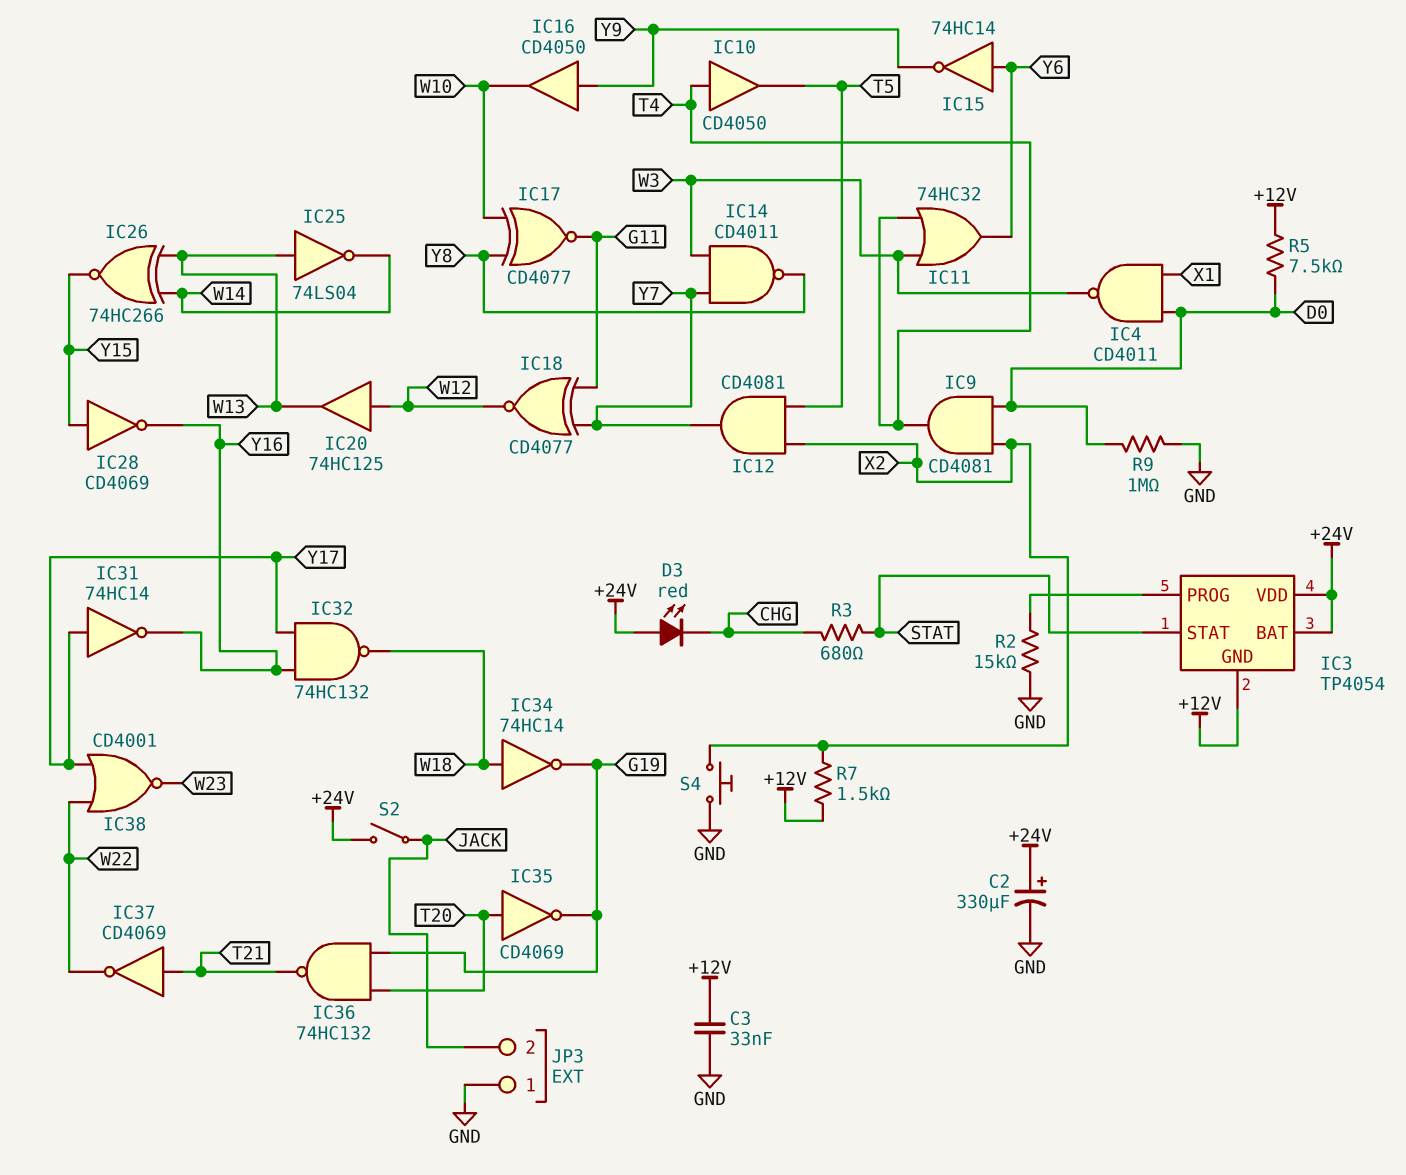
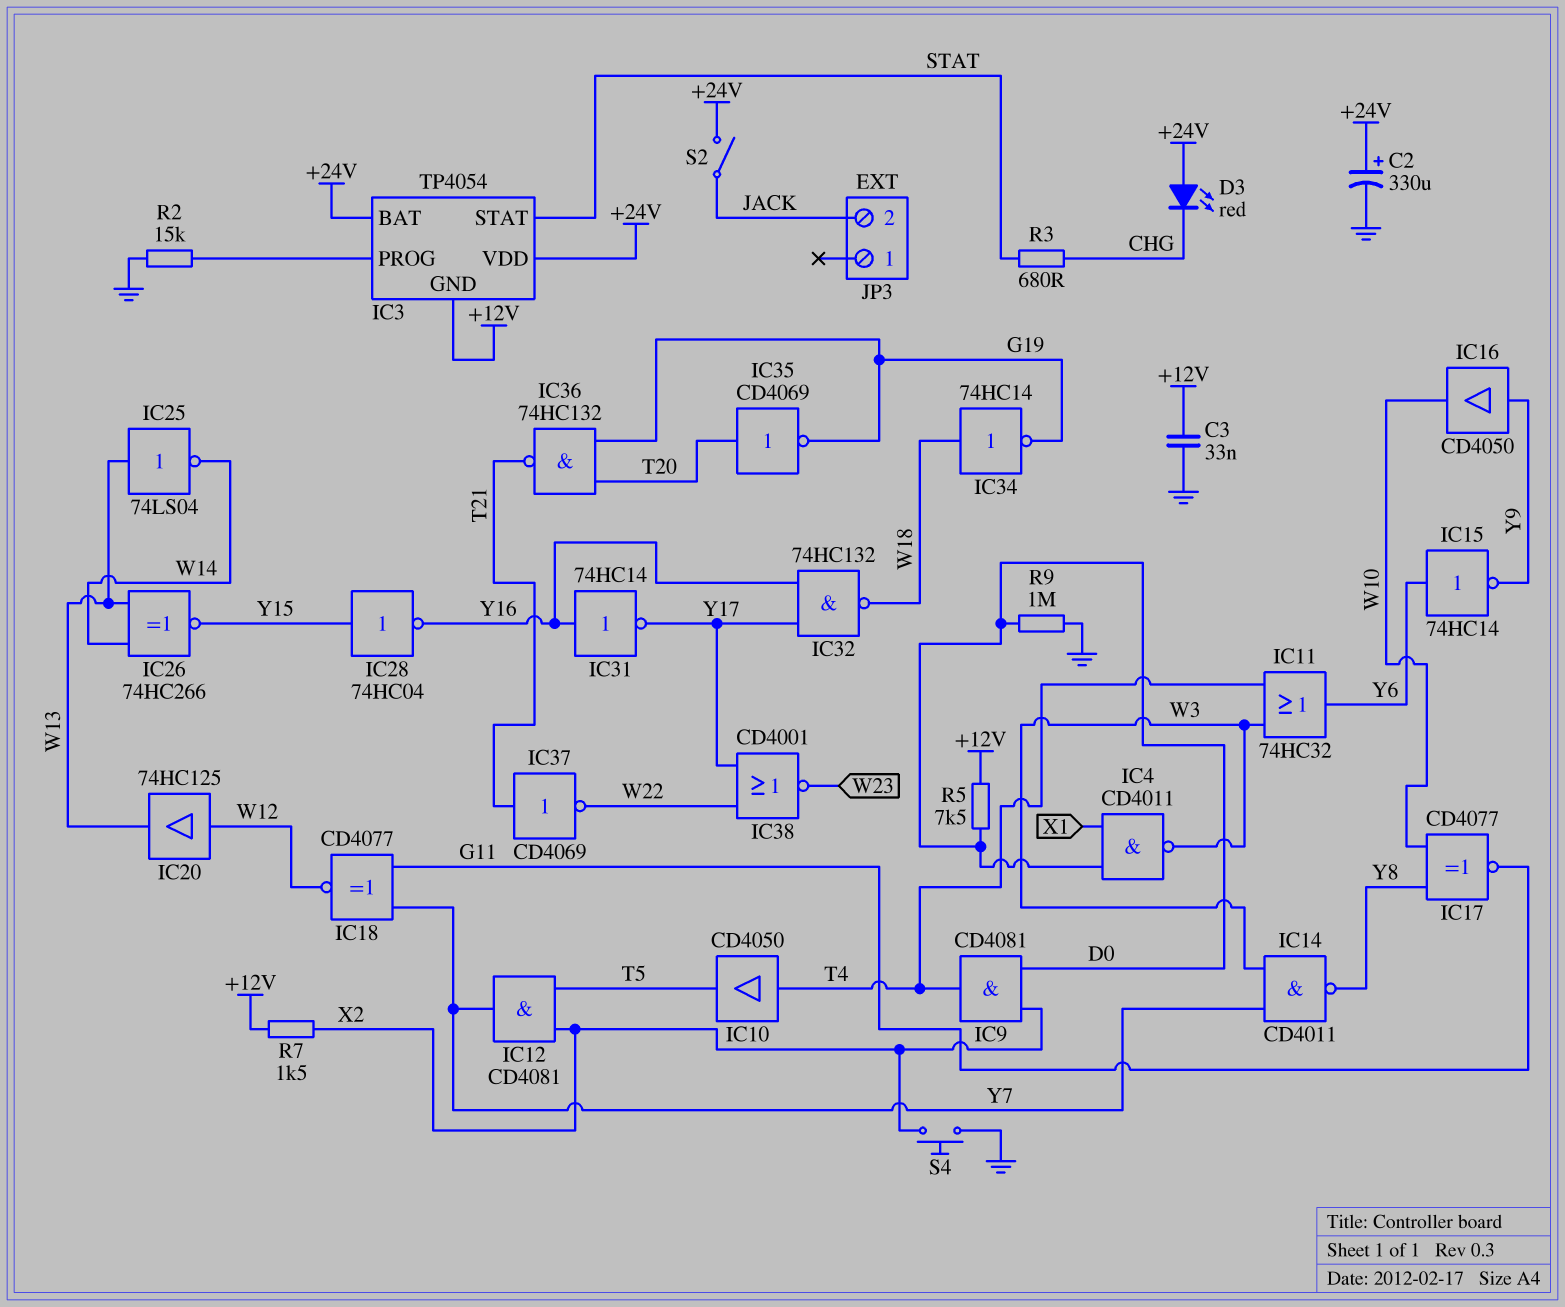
IC28: NOT CD4069 (in Y15, out Y16) -> NOT 74HC04 (in Y15, out Y16)
IC31: NOT 74HC14 (in Y17, out Y16) -> NOT 74HC14 (in Y16, out Y17)
JP3 pin 1: GND -> none

